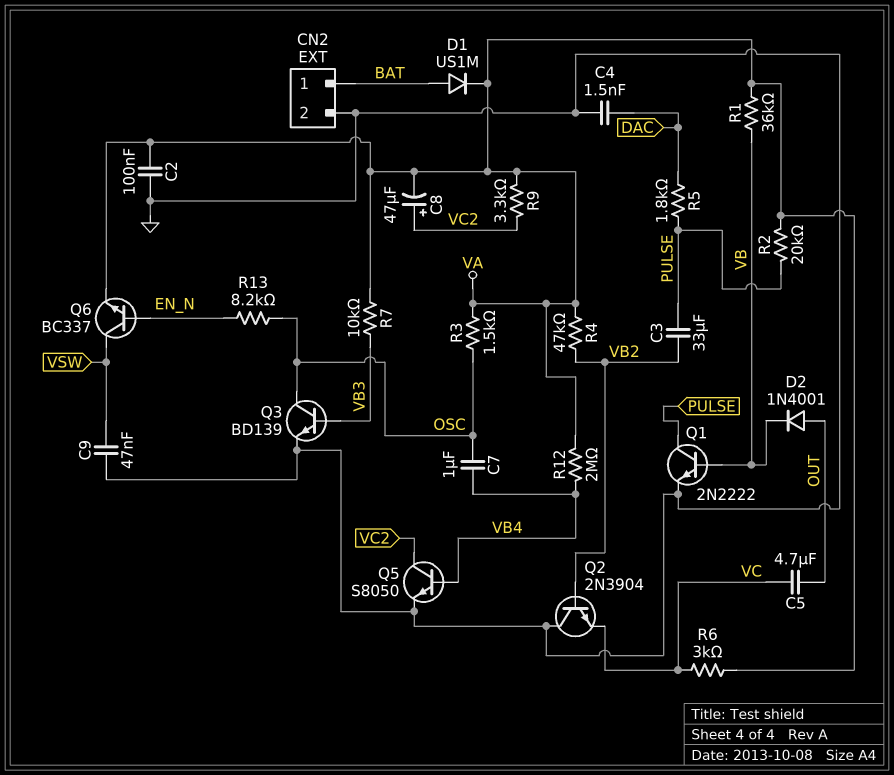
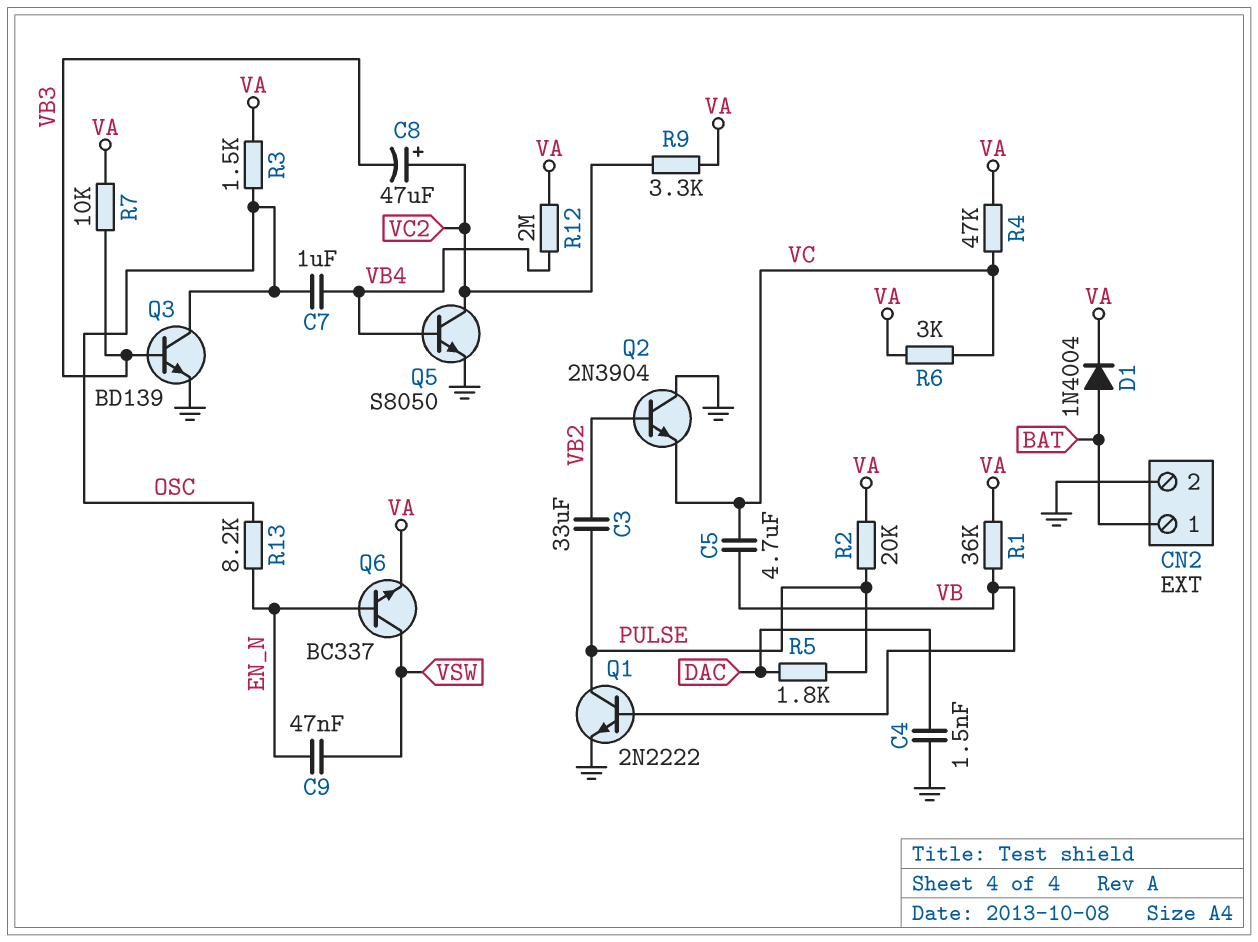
C2: 100nF (GND, VA) -> none
C5: 4.7uF (OUT, VC) -> 4.7uF (VB, VC)
C8: 47uF (plus VC2, minus VA) -> 47uF (plus VC2, minus VB3)
C9: 47nF (GND, VSW) -> 47nF (EN_N, VSW)
D1: diode US1M (A BAT, K VA) -> diode 1N4004 (A BAT, K VA)
D2: diode 1N4001 (A OUT, K VB) -> none
R4: 47k (VA, VB2) -> 47k (VA, VC)

